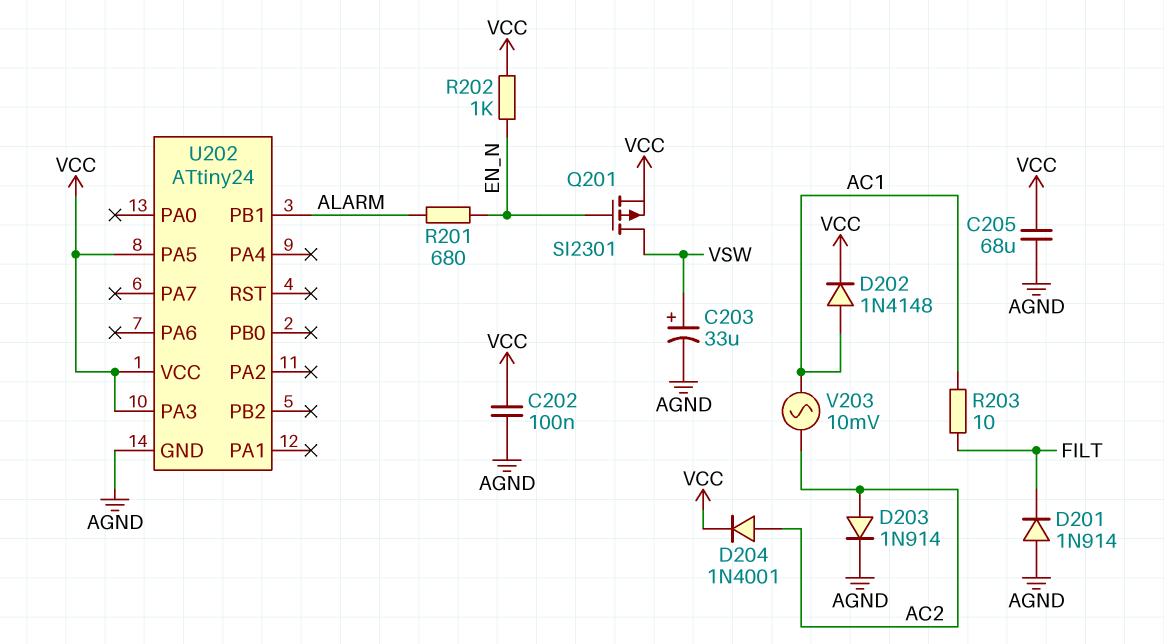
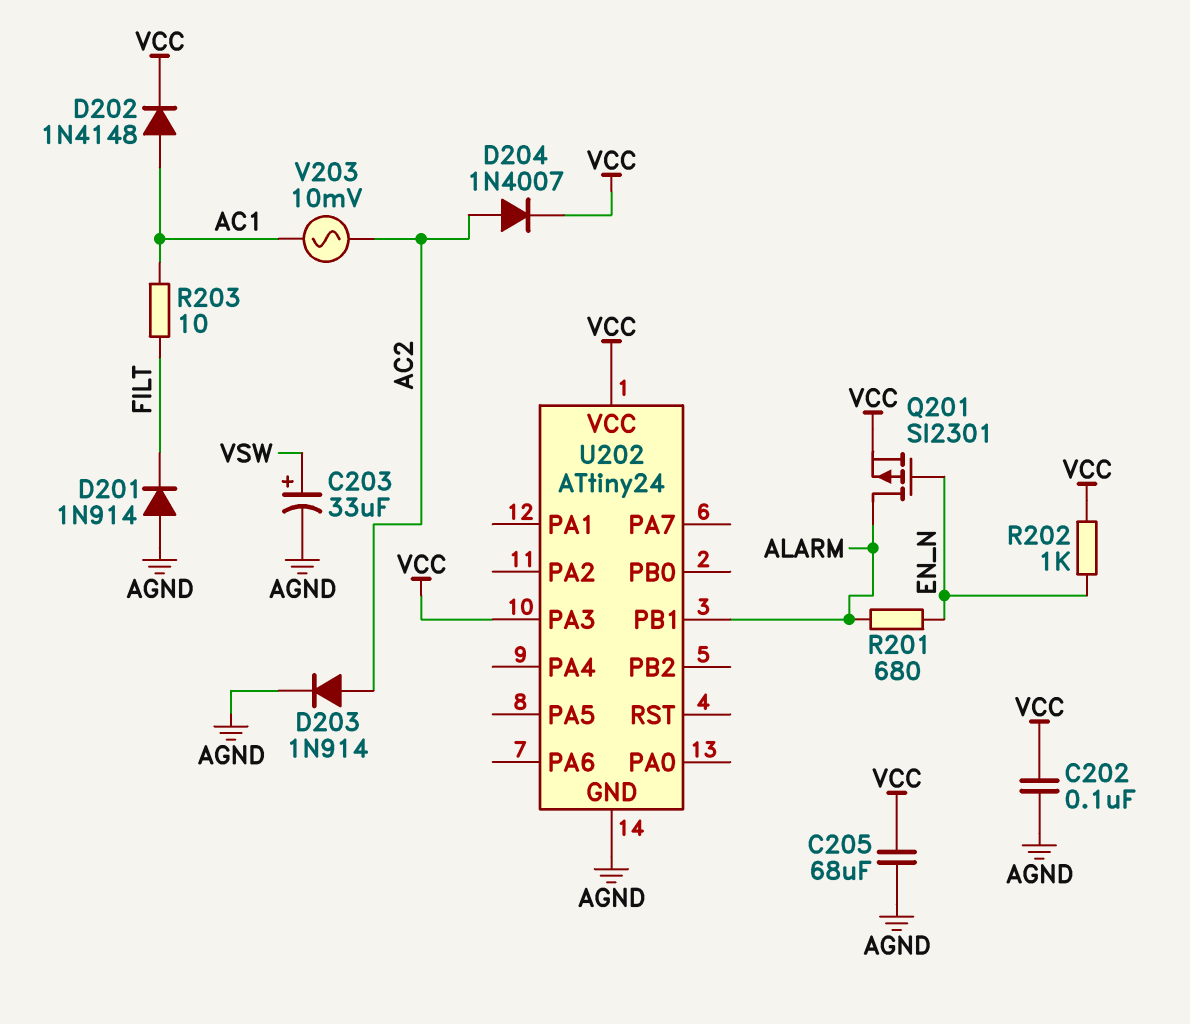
D204: diode 1N4001 (A AC2, K VCC) -> diode 1N4007 (A AC2, K VCC)
Q201: PMOS SI2301 (G EN_N, D VSW, S VCC) -> PMOS SI2301 (G EN_N, D ALARM, S VCC)
U202 pin PA5: VCC -> none

